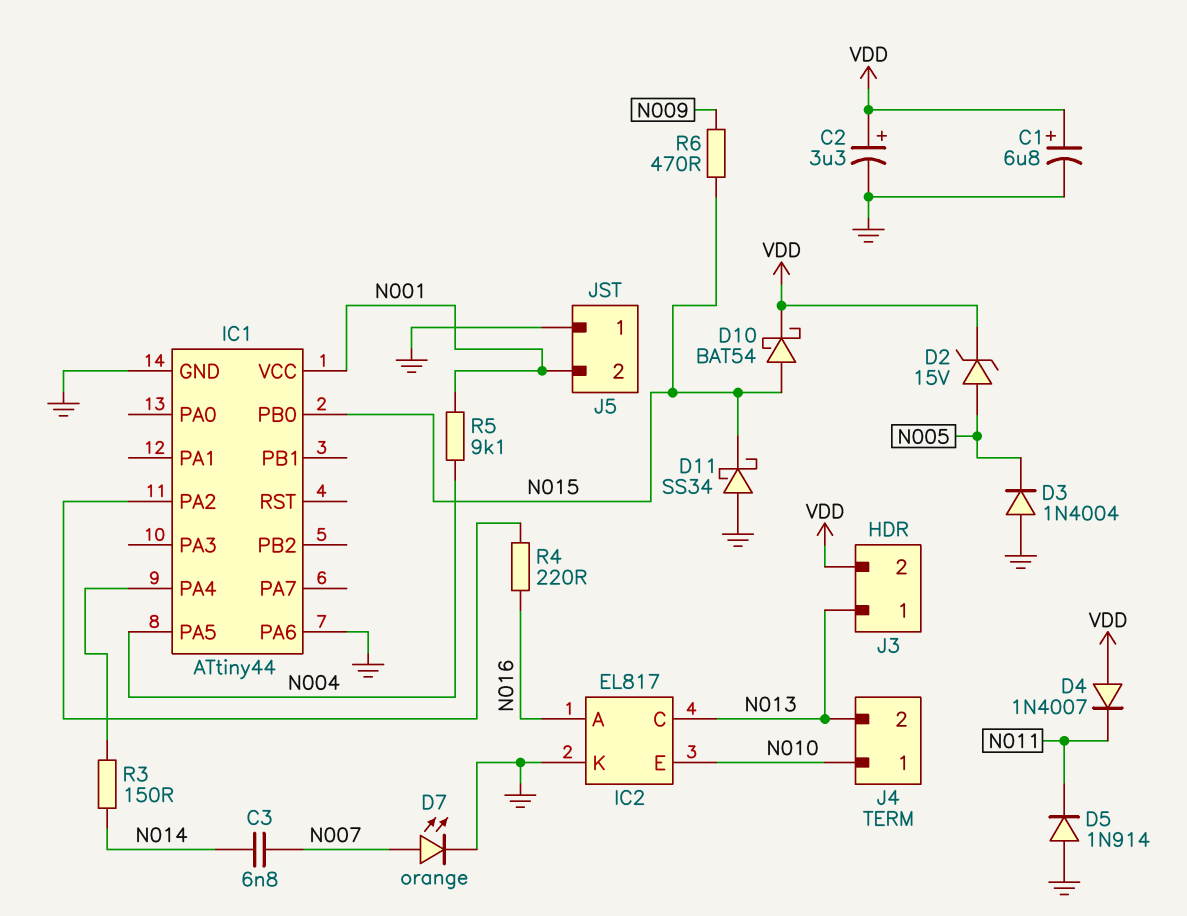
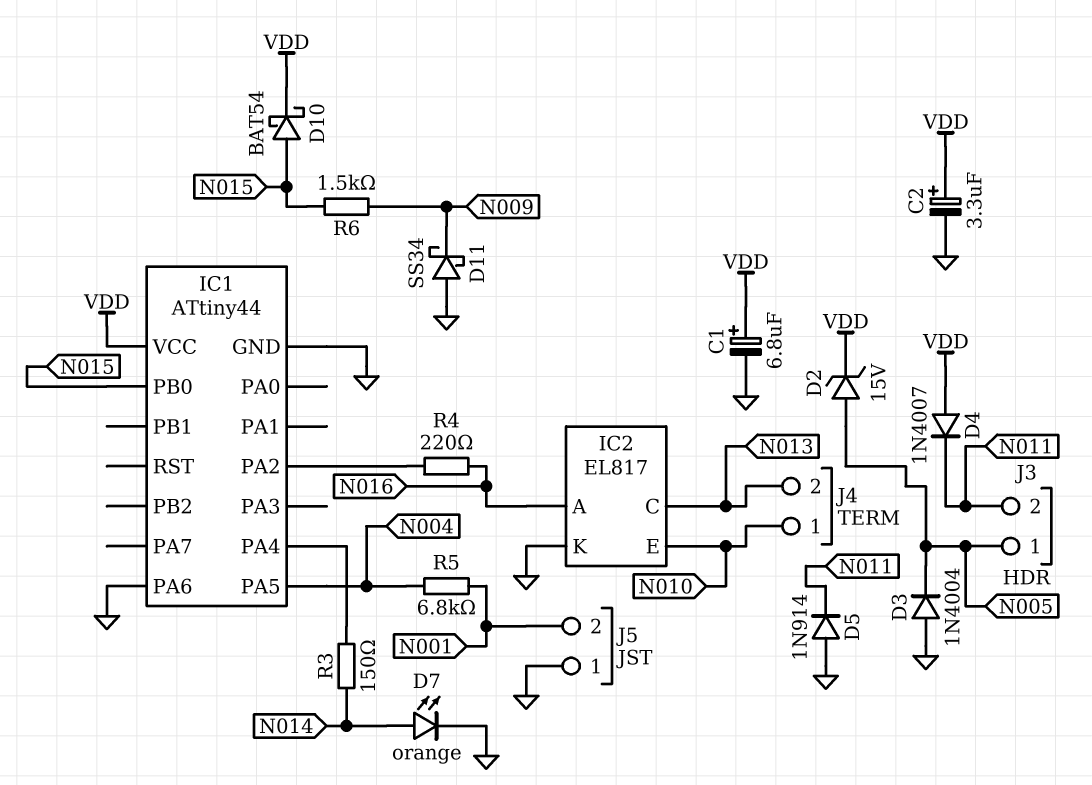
C3: 6.8nF (N007, N014) -> none
D7: LED orange (A N007, K GND) -> LED orange (A N014, K GND)
D11: schottky SS34 (A GND, K N015) -> schottky SS34 (A GND, K N009)
IC1 pin VCC: N001 -> VDD
J3 pin 1: N013 -> N005
J3 pin 2: VDD -> N011
R5: 9.1k (N001, N004) -> 6.8k (N001, N004)
R6: 470 (N009, N015) -> 1.5k (N009, N015)

